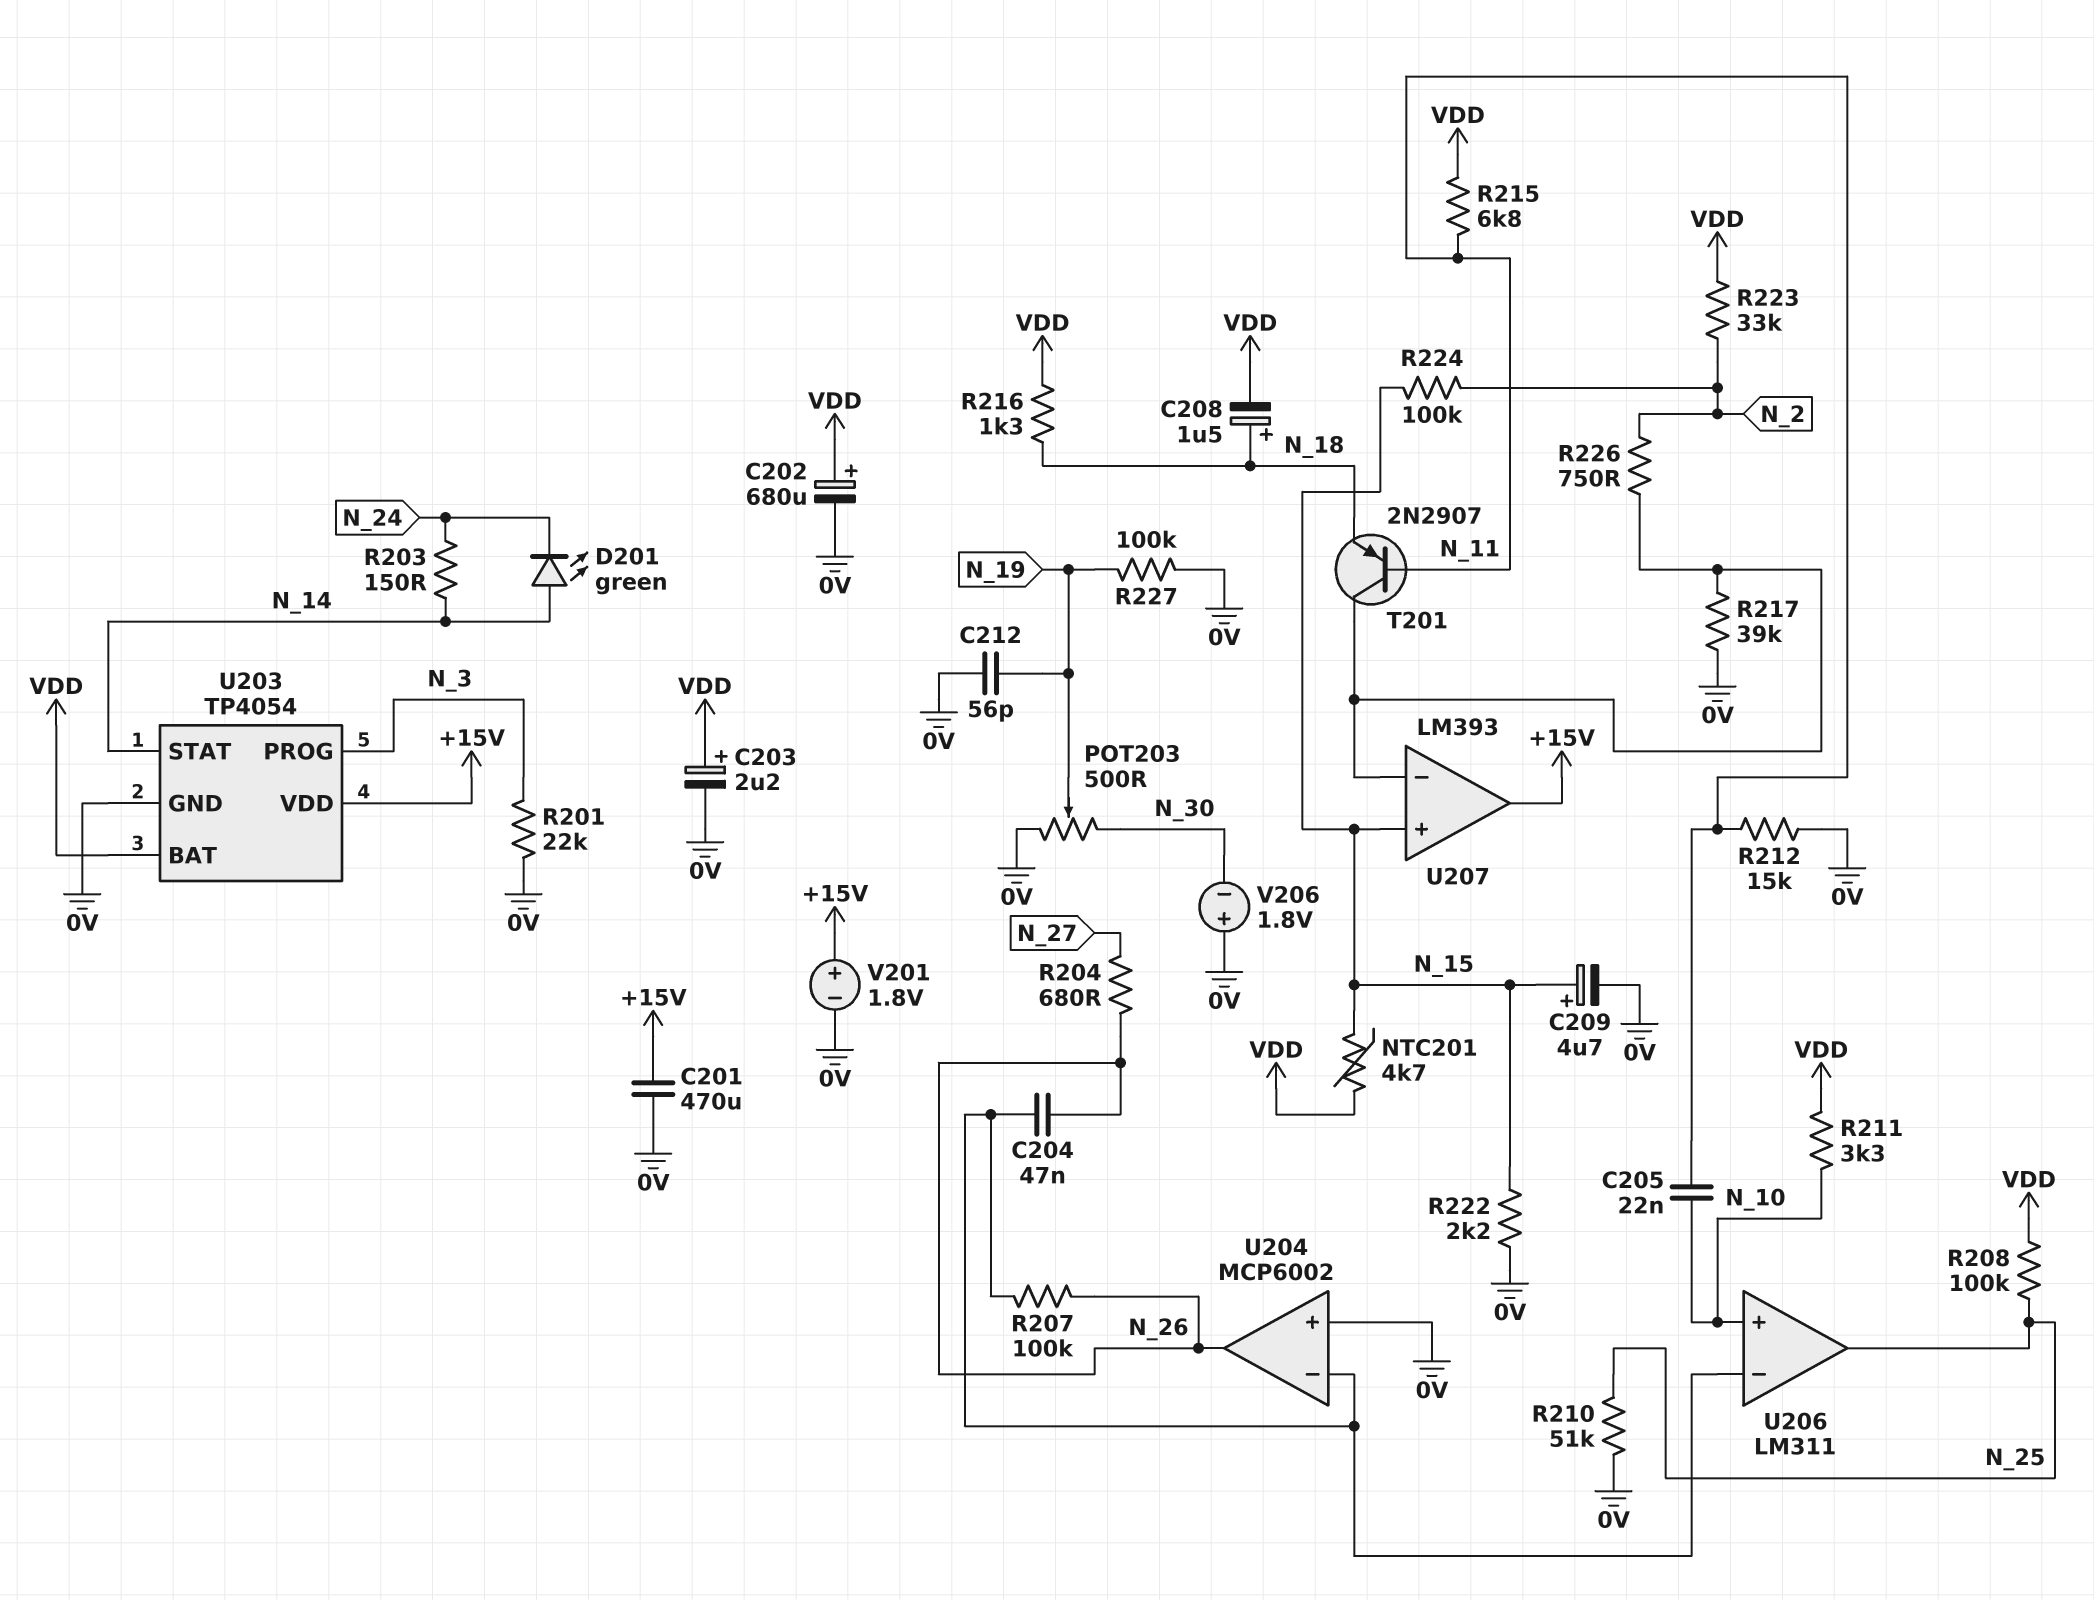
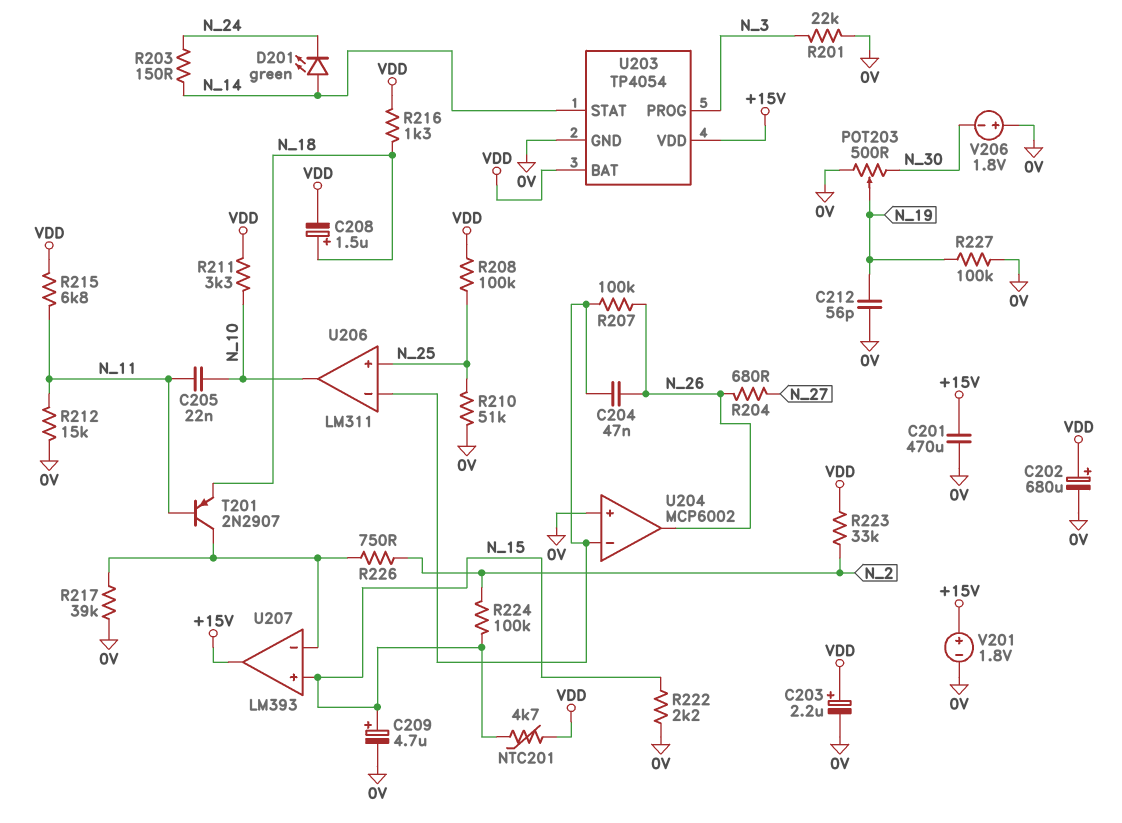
U206 pin in+: N_10 -> N_25
U206 pin out: N_25 -> N_10

